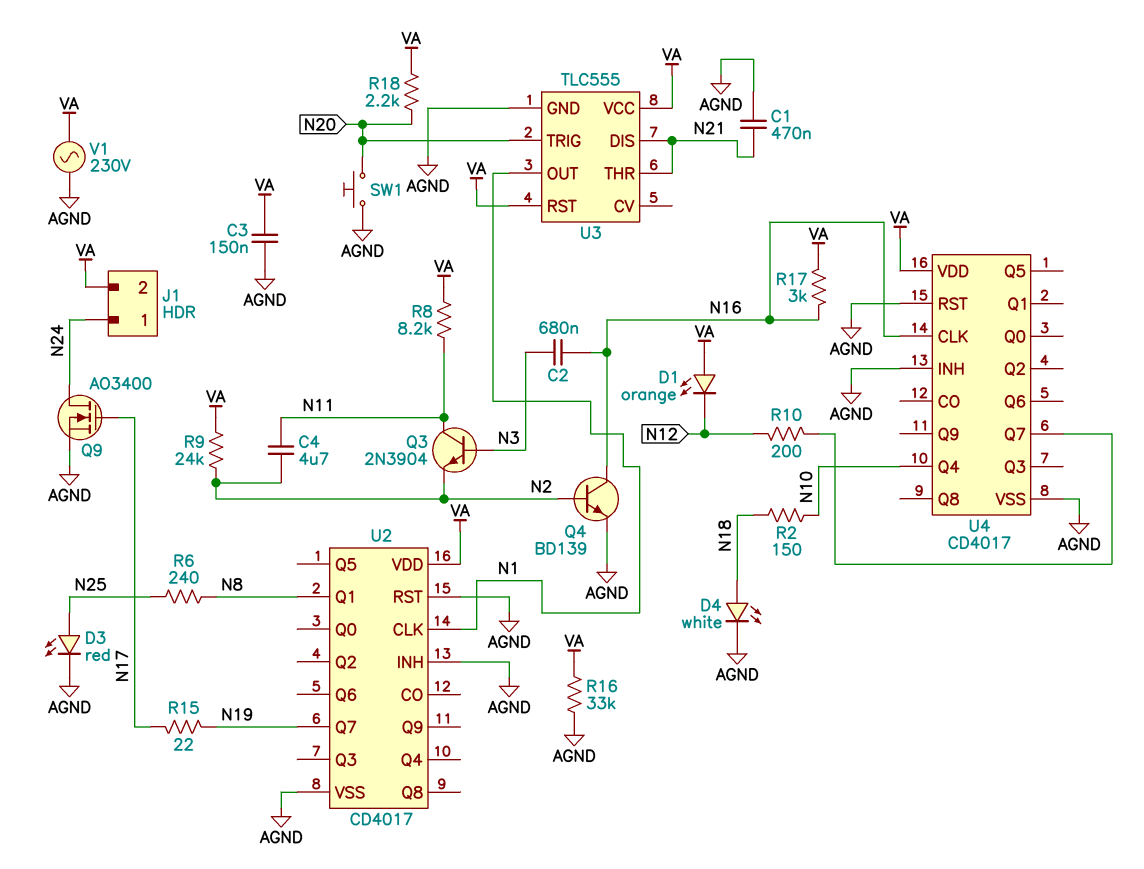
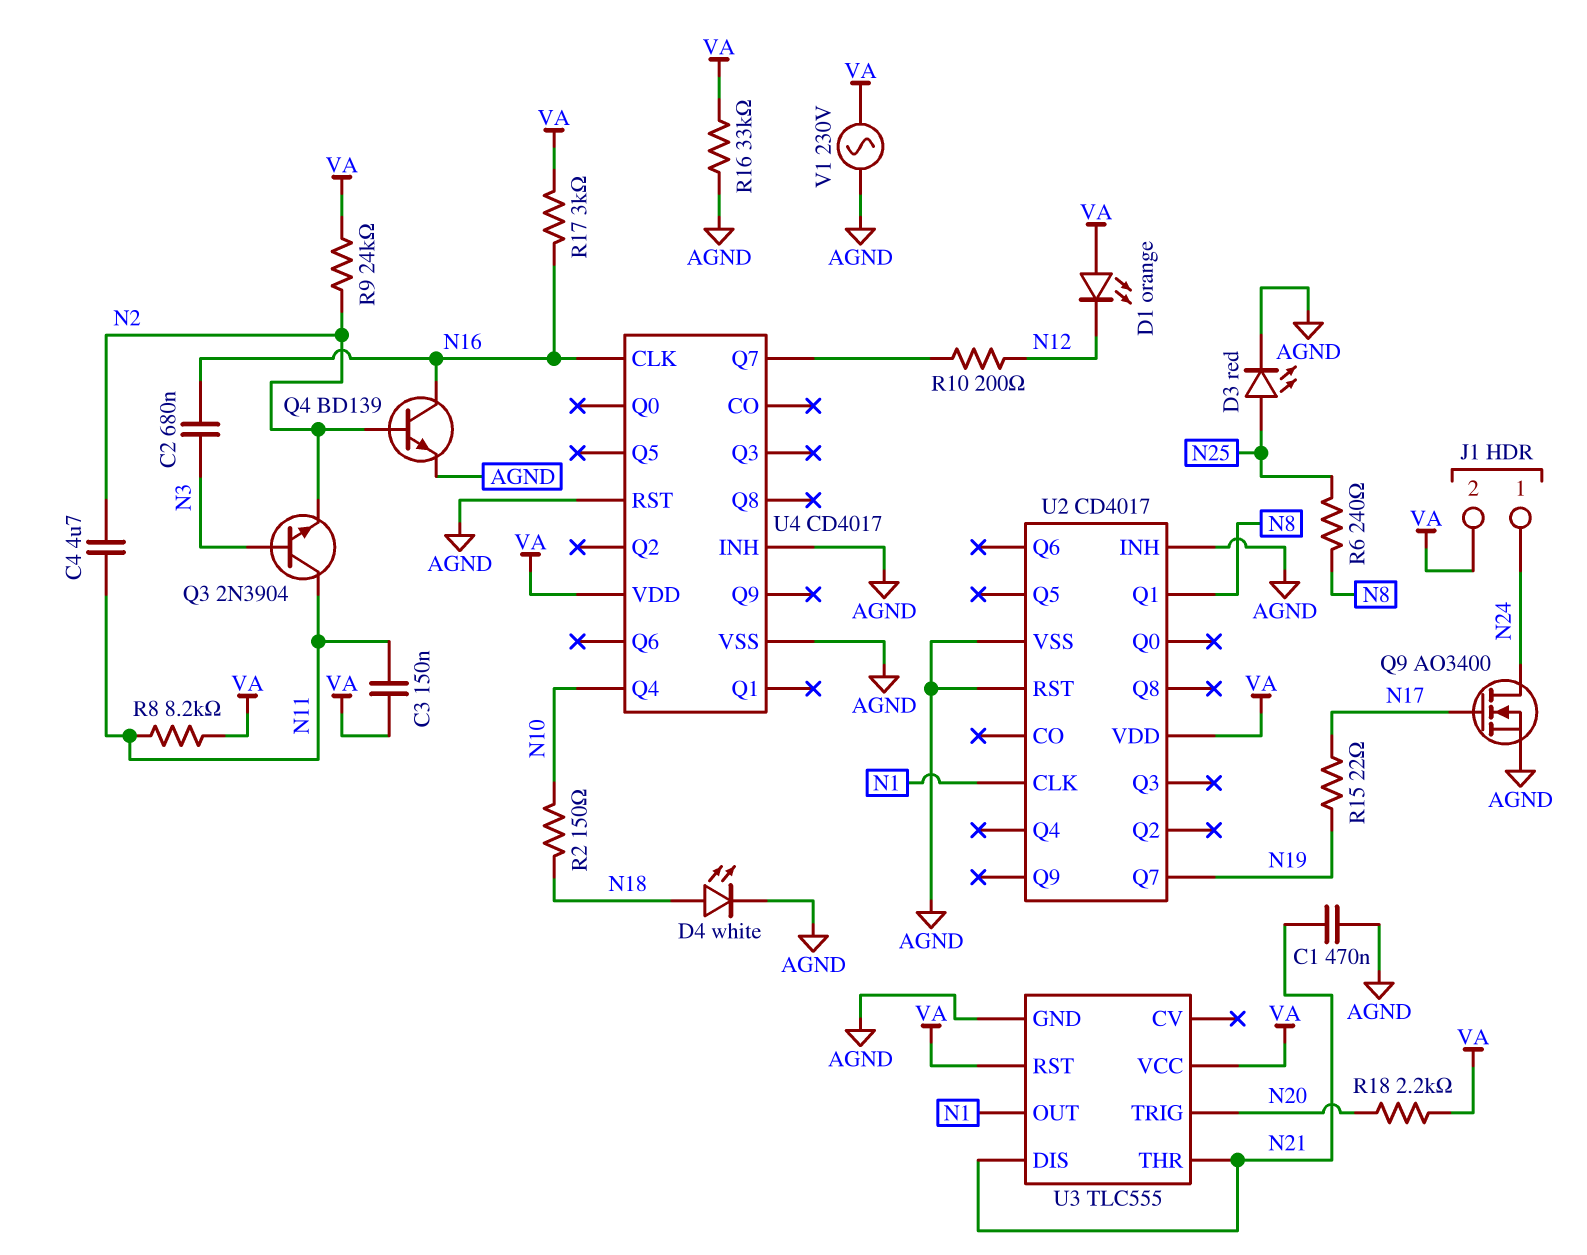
C3: 150nF (AGND, VA) -> 150nF (N11, VA)
SW1: button (AGND, N20) -> none

